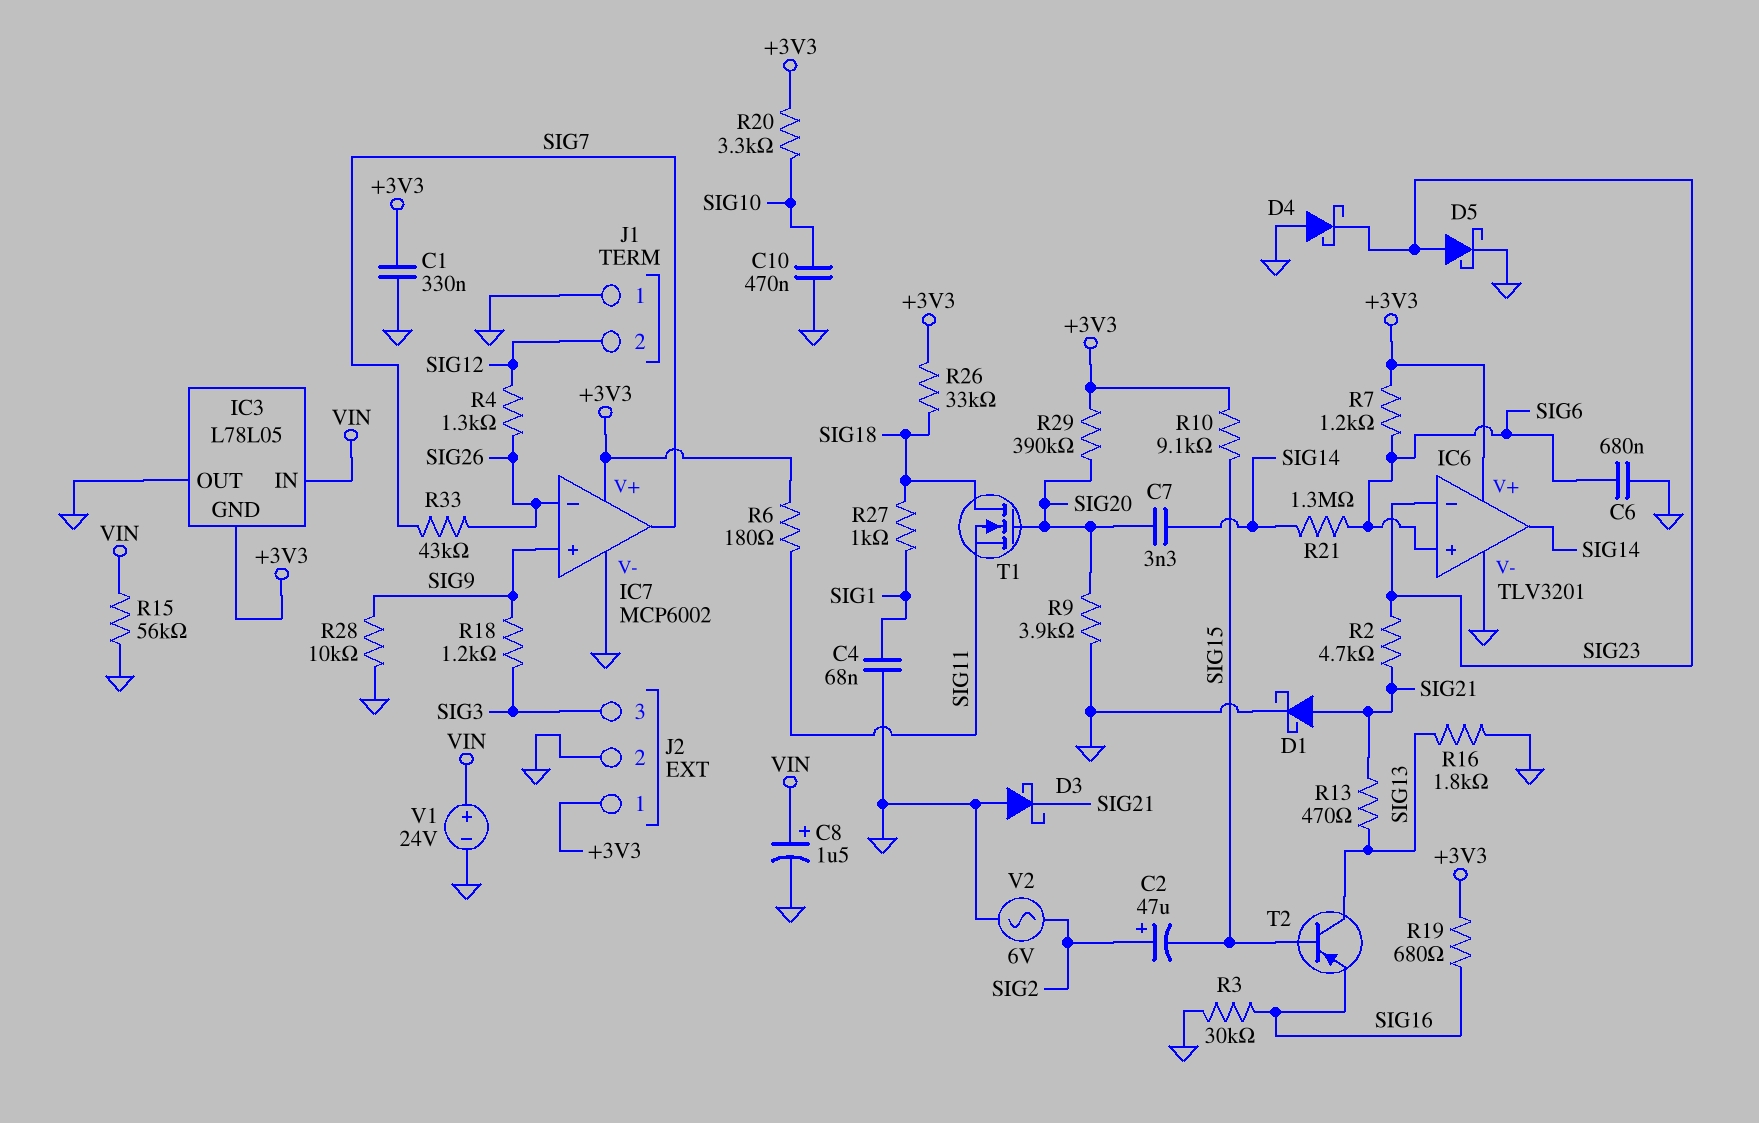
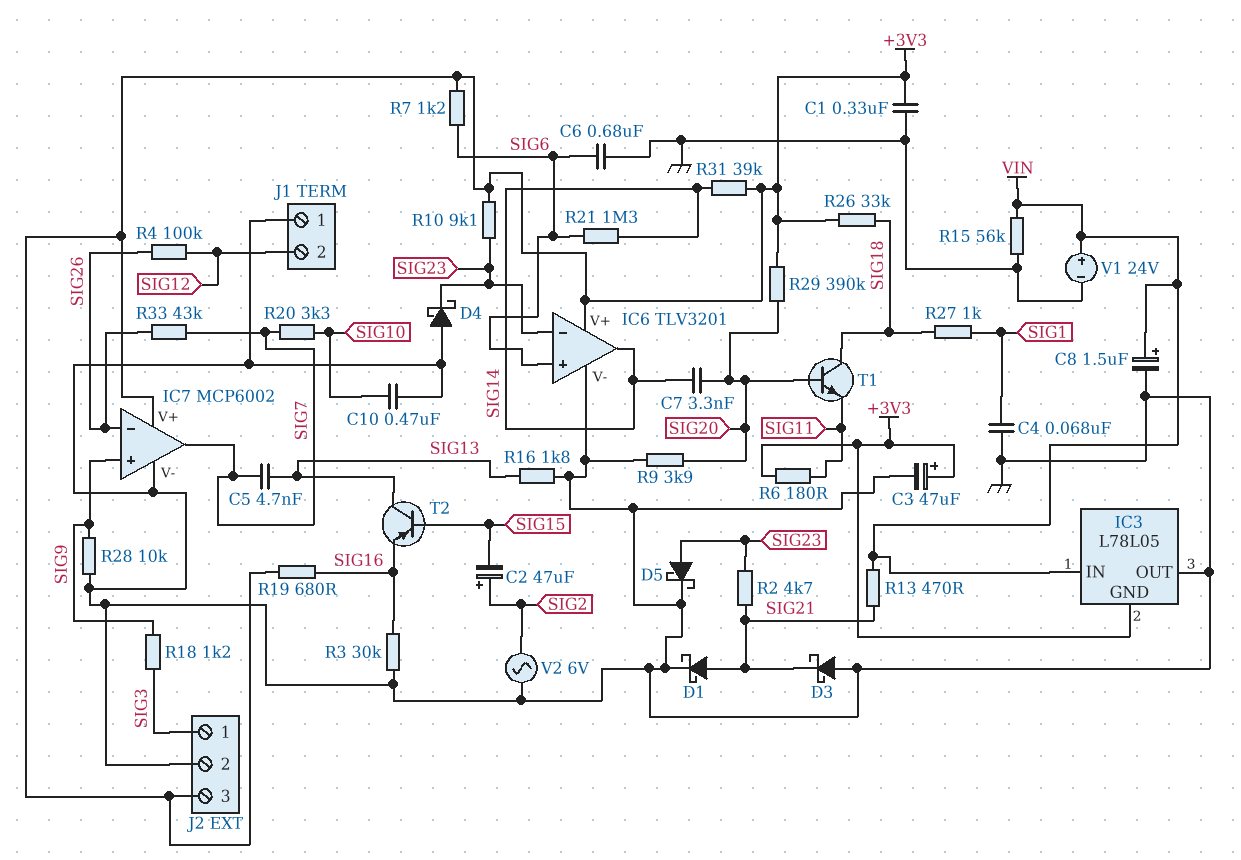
C3: none -> 47uF (plus +3V3, minus GND)
C5: none -> 4.7nF (SIG7, SIG13)
J2 pin 1: +3V3 -> SIG3
J2 pin 3: SIG3 -> +3V3
R4: 1.3k (SIG12, SIG26) -> 100k (SIG12, SIG26)
R10: 9.1k (+3V3, SIG15) -> 9.1k (+3V3, SIG23)
R13: 470 (SIG13, SIG21) -> 470 (SIG21, VIN)
R20: 3.3k (+3V3, SIG10) -> 3.3k (SIG7, SIG10)
R31: none -> 39k (+3V3, SIG14)
T1: NMOS (G SIG20, D SIG18, S SIG11) -> NPN (B SIG20, C SIG18, E SIG11)

